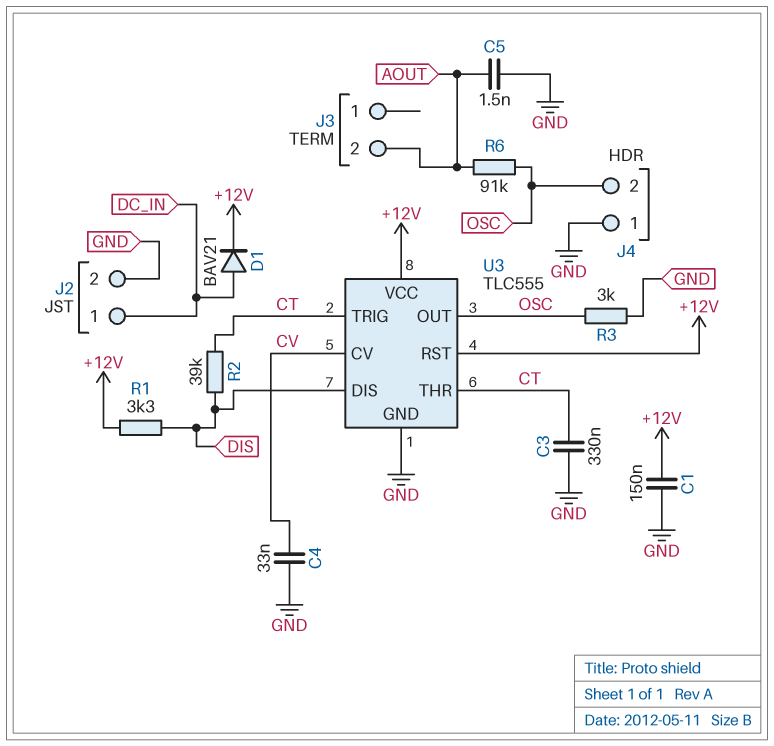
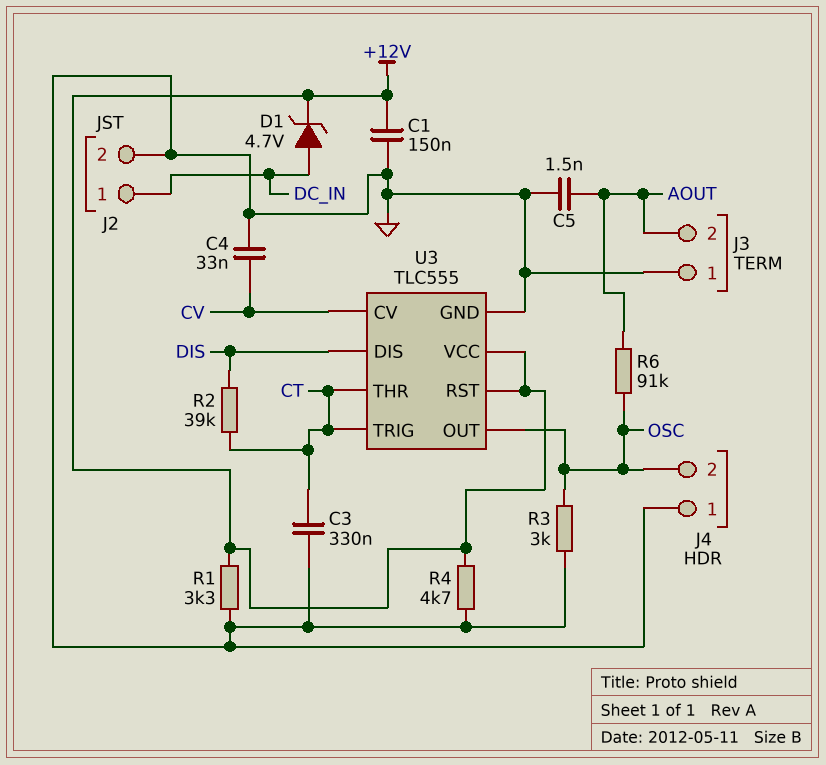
D1: diode BAV21 (A DC_IN, K +12V) -> zener 4.7V (A DC_IN, K +12V)
J3 pin 1: none -> GND
R1: 3.3k (+12V, DIS) -> 3.3k (+12V, GND)
R4: none -> 4.7k (+12V, GND)

